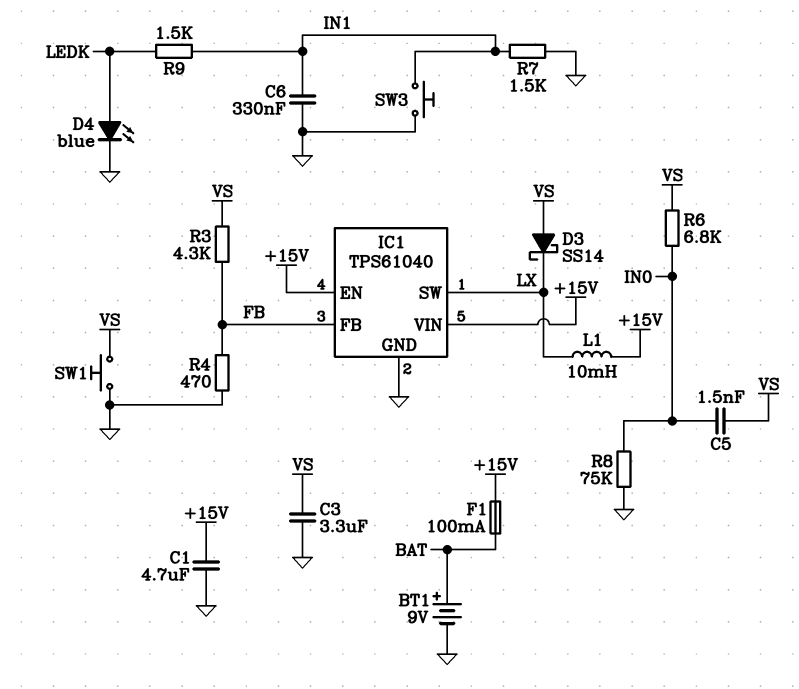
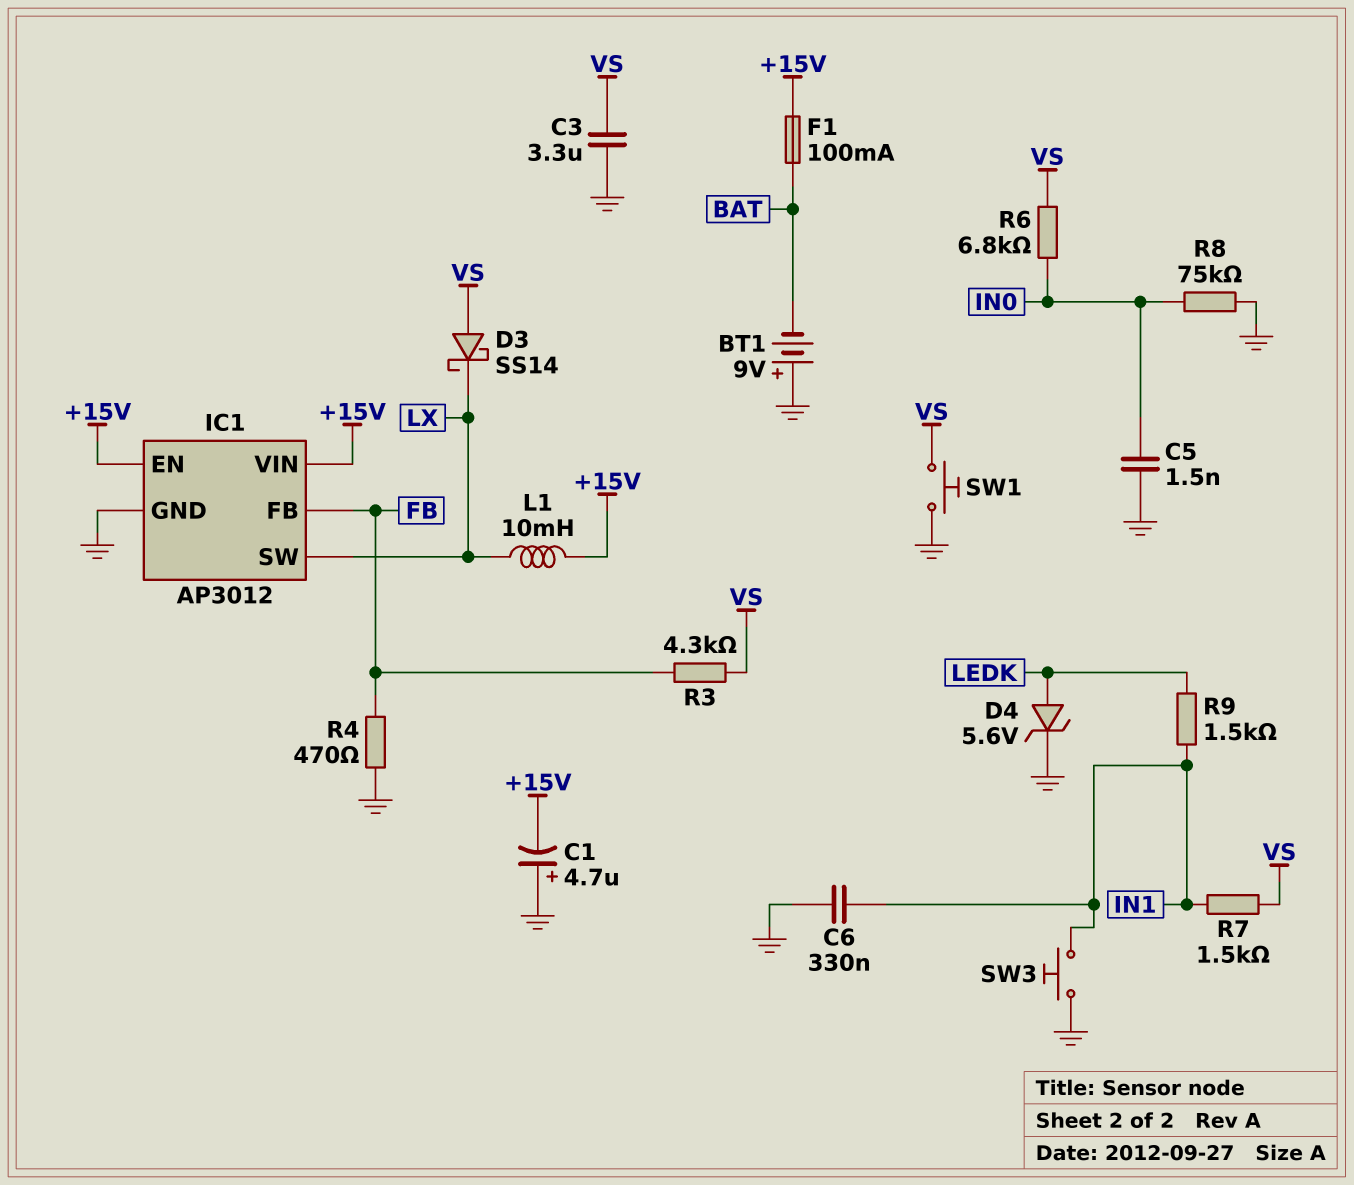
BT1: 9V (plus BAT, minus GND) -> 9V (plus GND, minus BAT)
C1: 4.7uF (+15V, GND) -> 4.7uF (plus GND, minus +15V)
C5: 1.5nF (IN0, VS) -> 1.5nF (GND, IN0)
D4: LED blue (A LEDK, K GND) -> zener 5.6V (A LEDK, K GND)
IC1: TPS61040 -> AP3012
R7: 1.5k (GND, IN1) -> 1.5k (IN1, VS)

